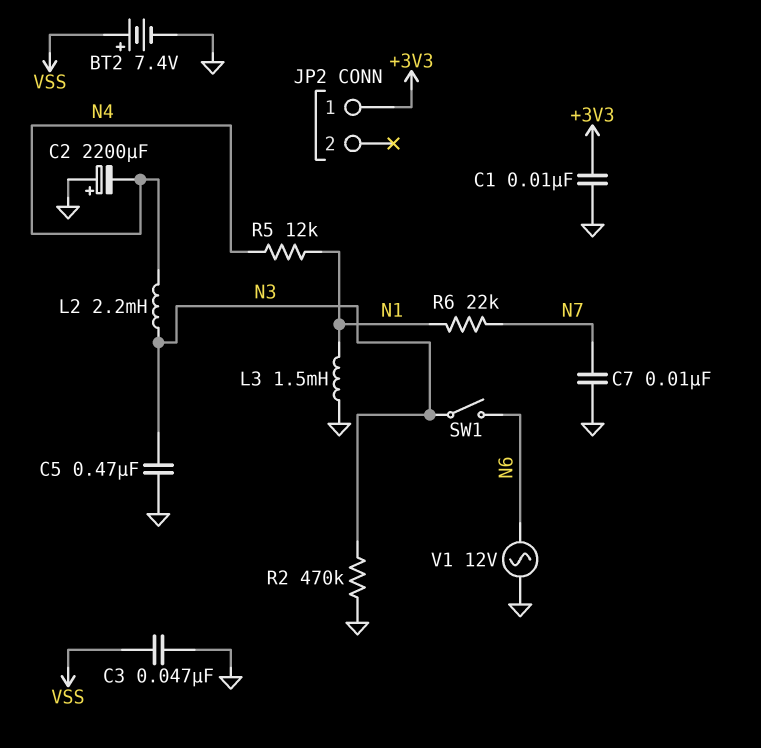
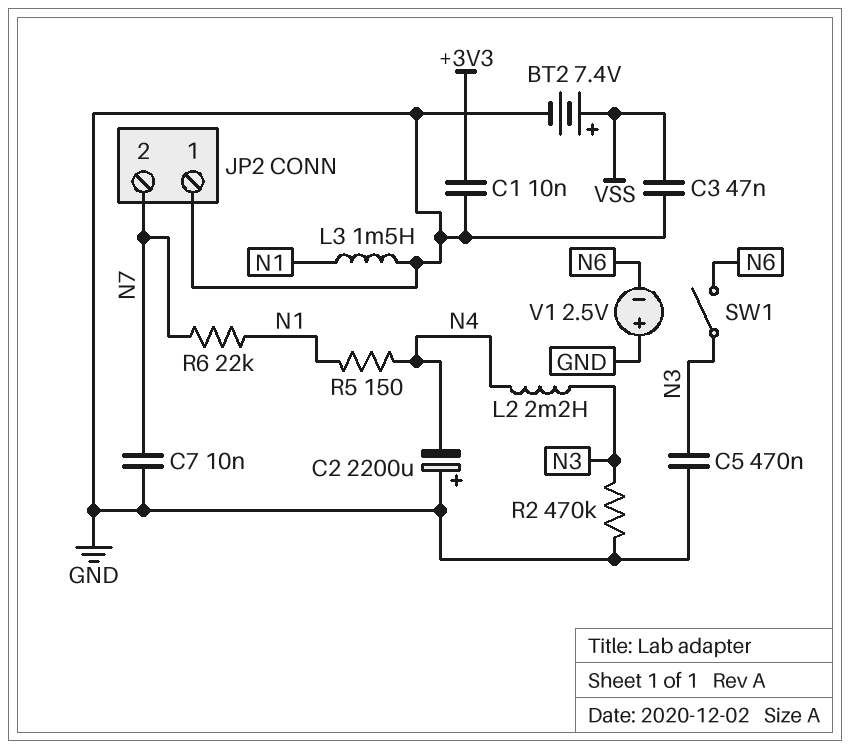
JP2 pin 1: +3V3 -> GND
JP2 pin 2: none -> N7
R5: 12k (N1, N4) -> 150 (N1, N4)
V1: AC 12V (GND, N6) -> 2.5V (plus GND, minus N6)

